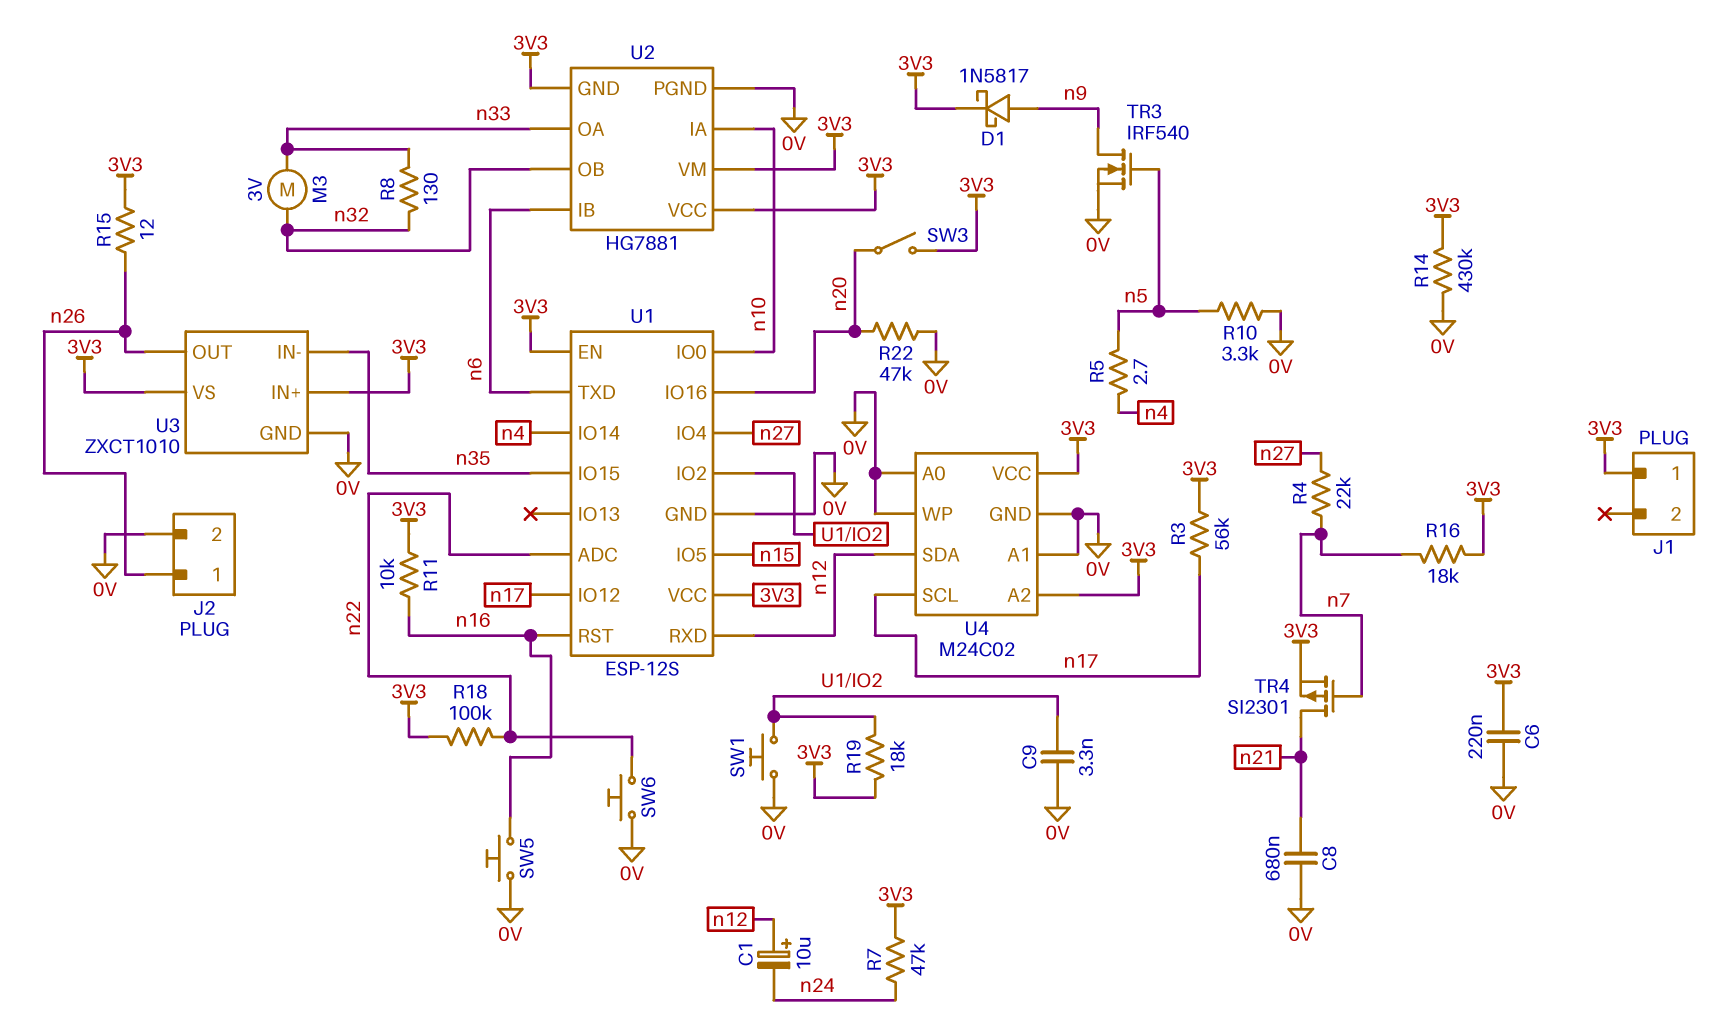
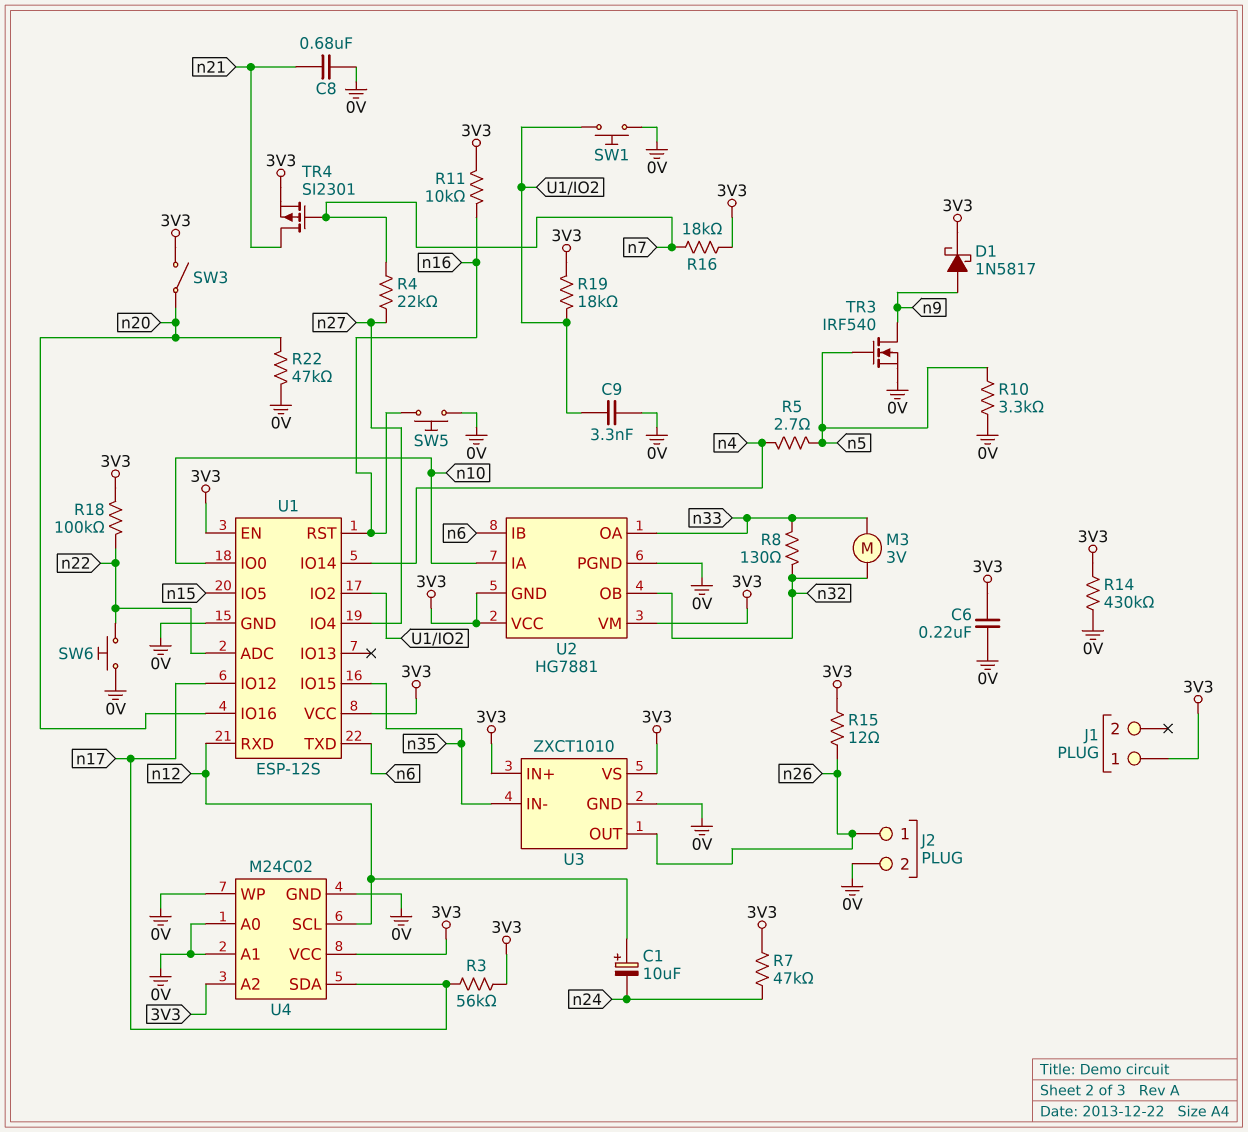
U4 pin SCL: n17 -> n12
U4 pin SDA: n12 -> n17

